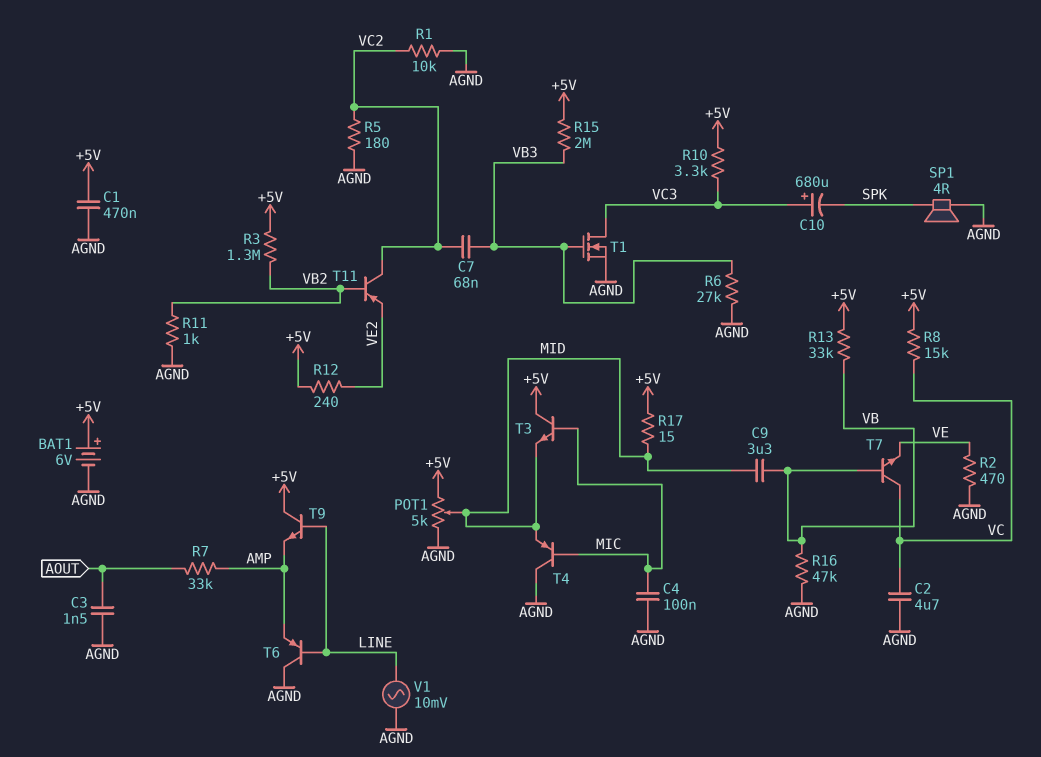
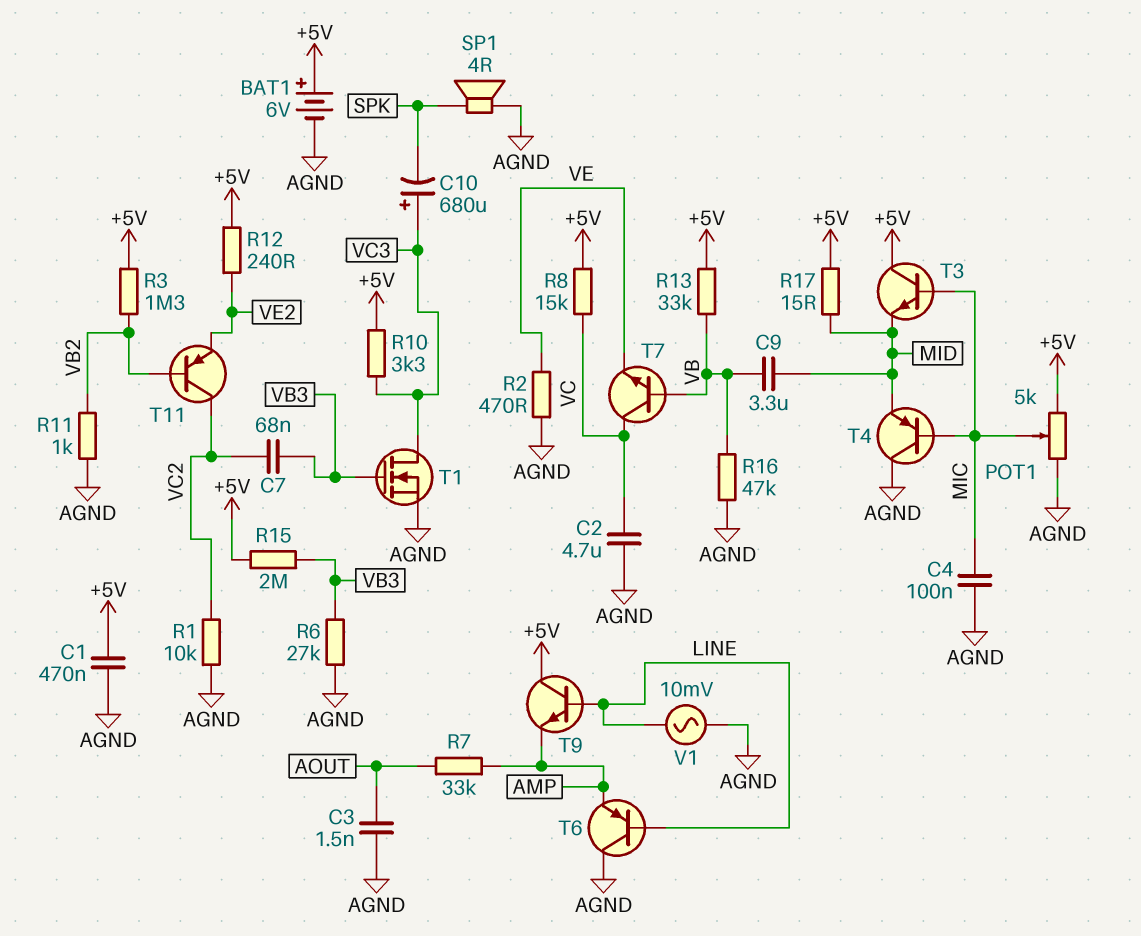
POT1: 5k (+5V, AGND, wiper MID) -> 5k (+5V, AGND, wiper MIC)
R5: 180 (AGND, VC2) -> none

